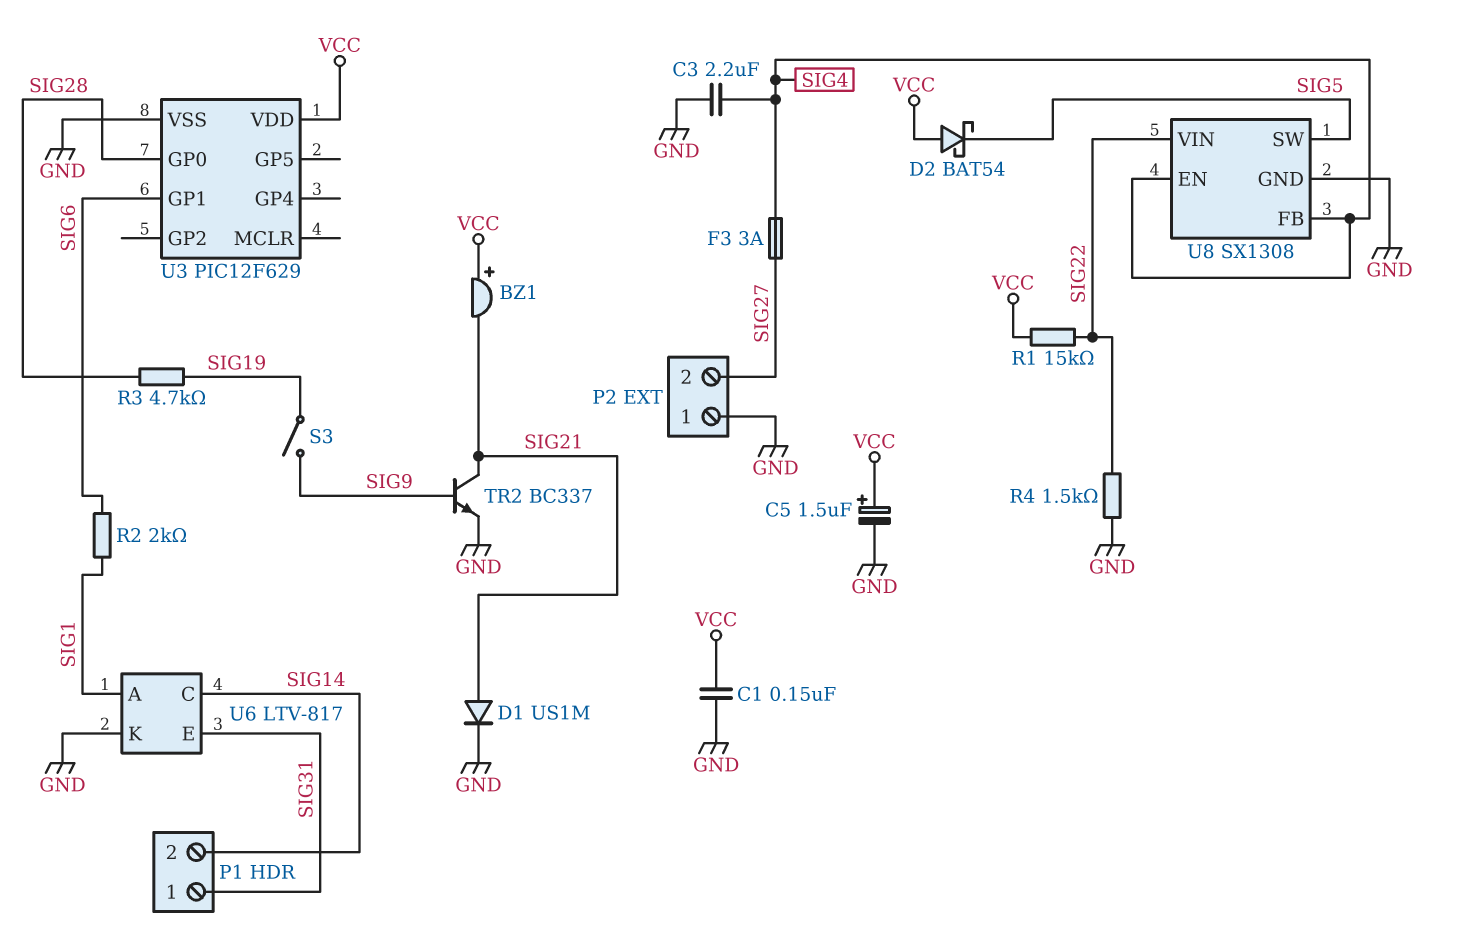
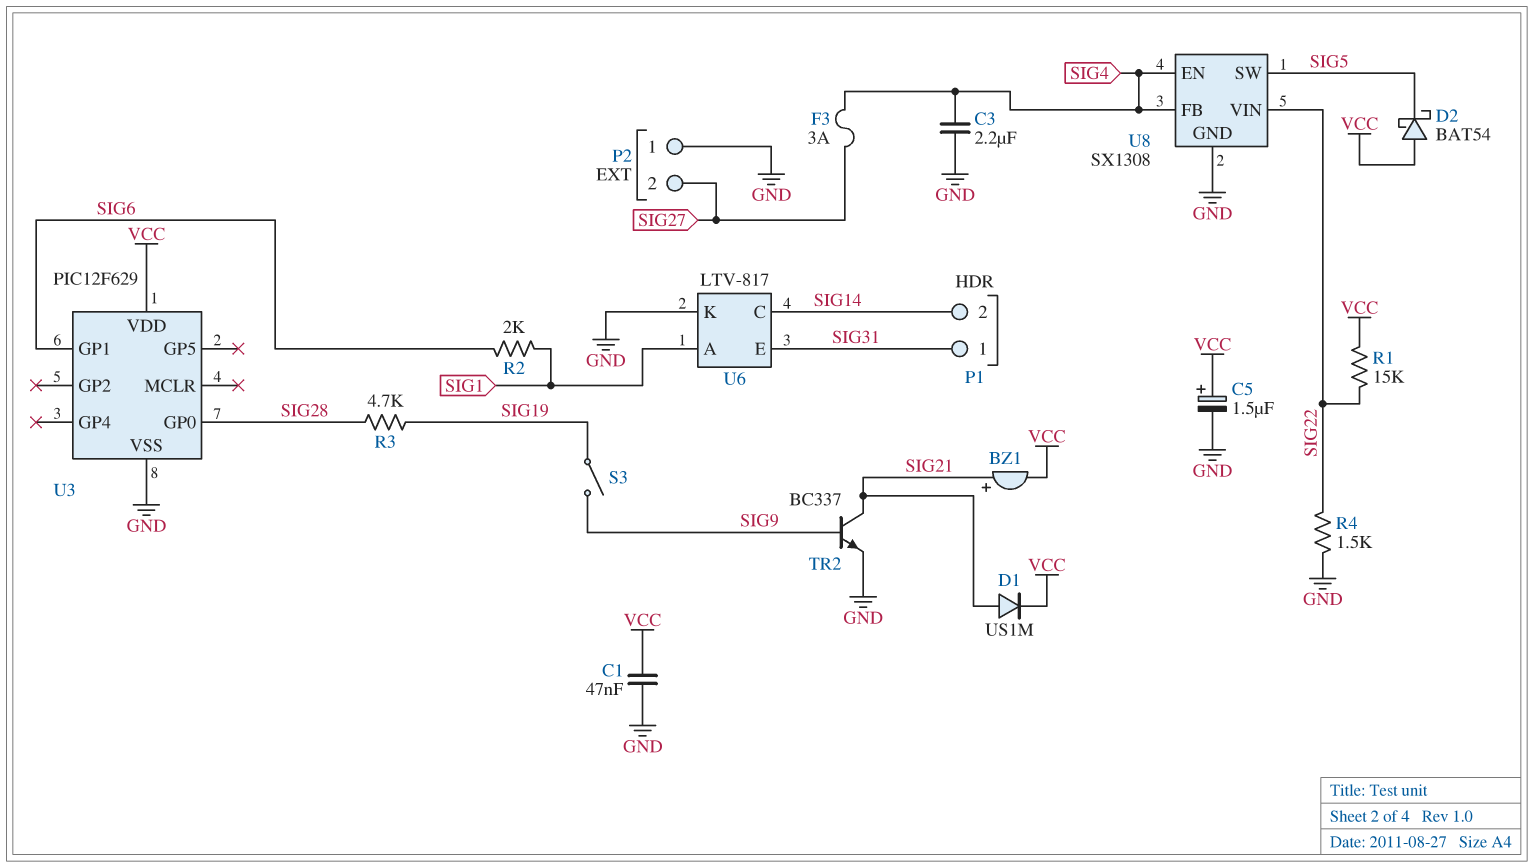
BZ1: buzzer (plus VCC, minus SIG21) -> buzzer (plus SIG21, minus VCC)
C1: 150nF (GND, VCC) -> 47nF (GND, VCC)
D1: diode US1M (A SIG21, K GND) -> diode US1M (A SIG21, K VCC)

